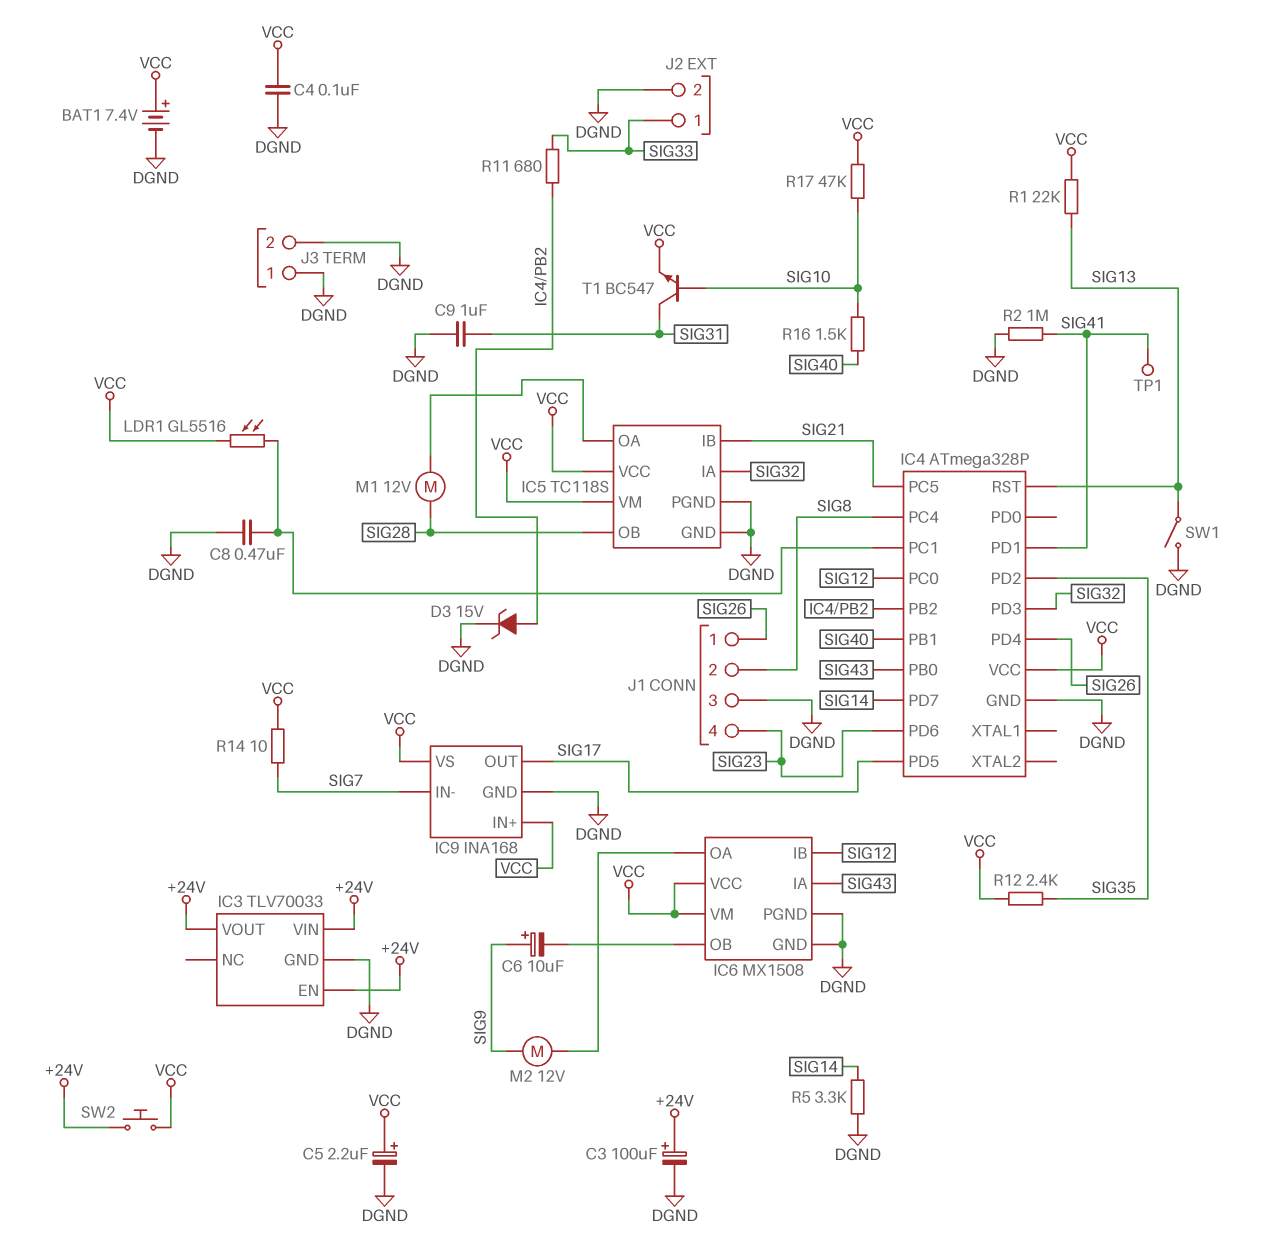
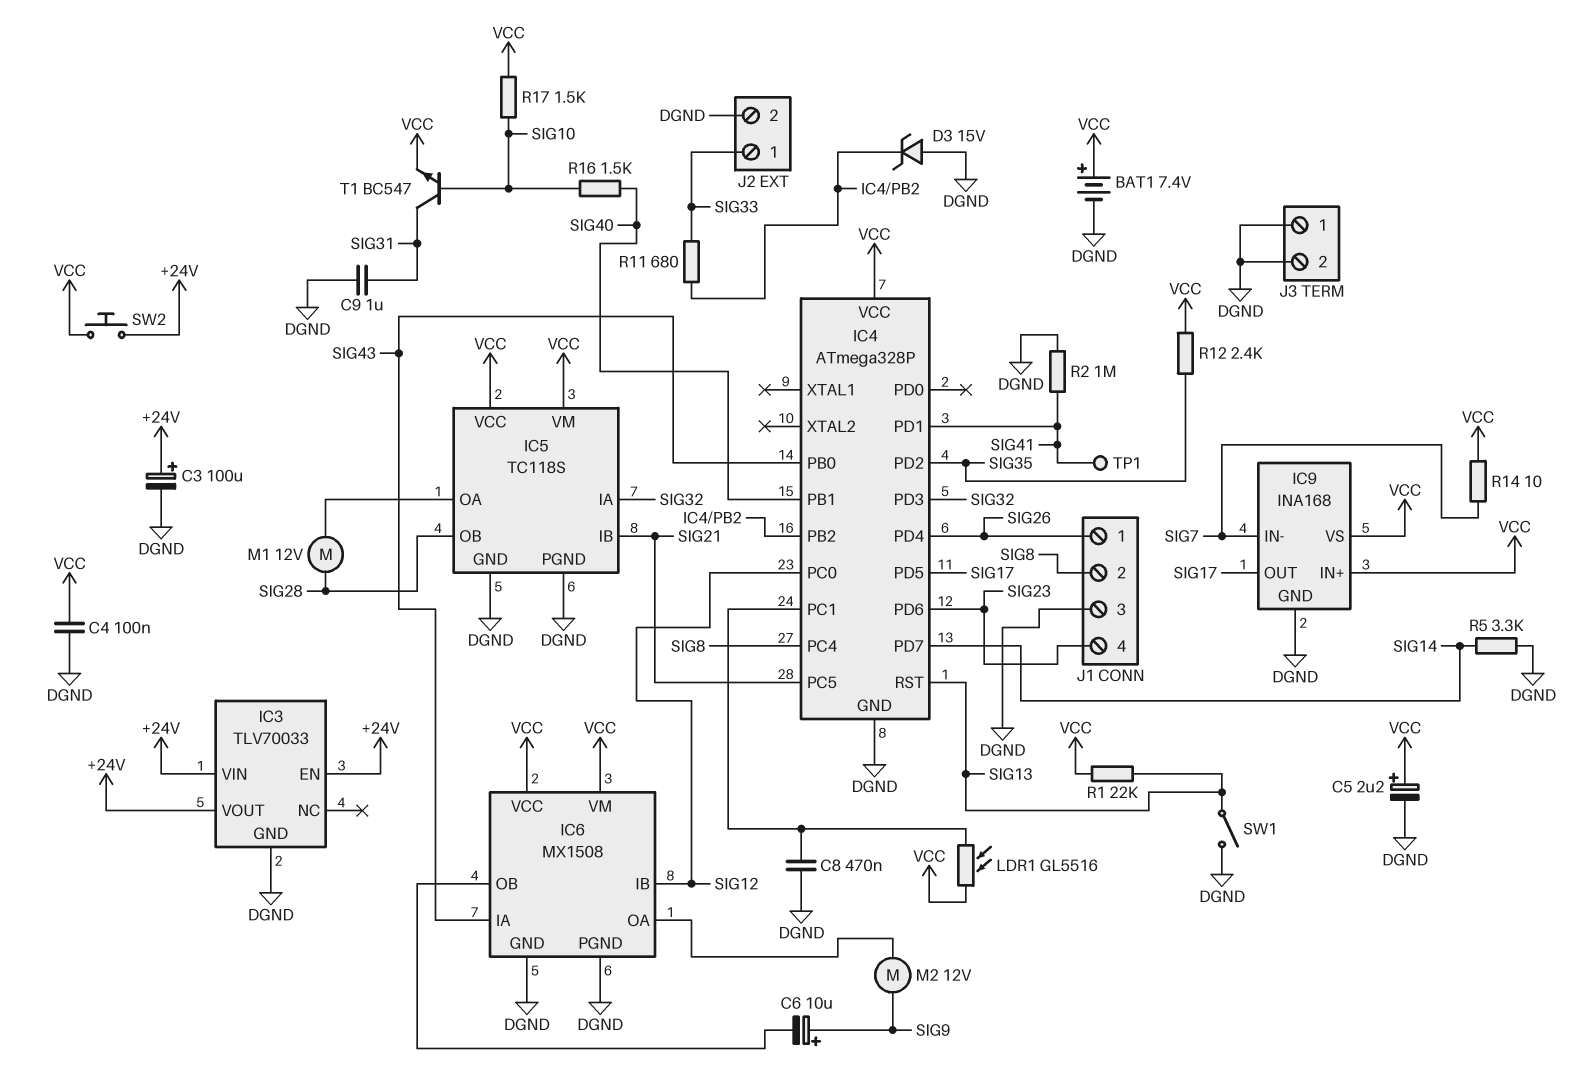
D3: zener 15V (A IC4/PB2, K DGND) -> zener 15V (A DGND, K IC4/PB2)
R17: 47k (SIG10, VCC) -> 1.5k (SIG10, VCC)

